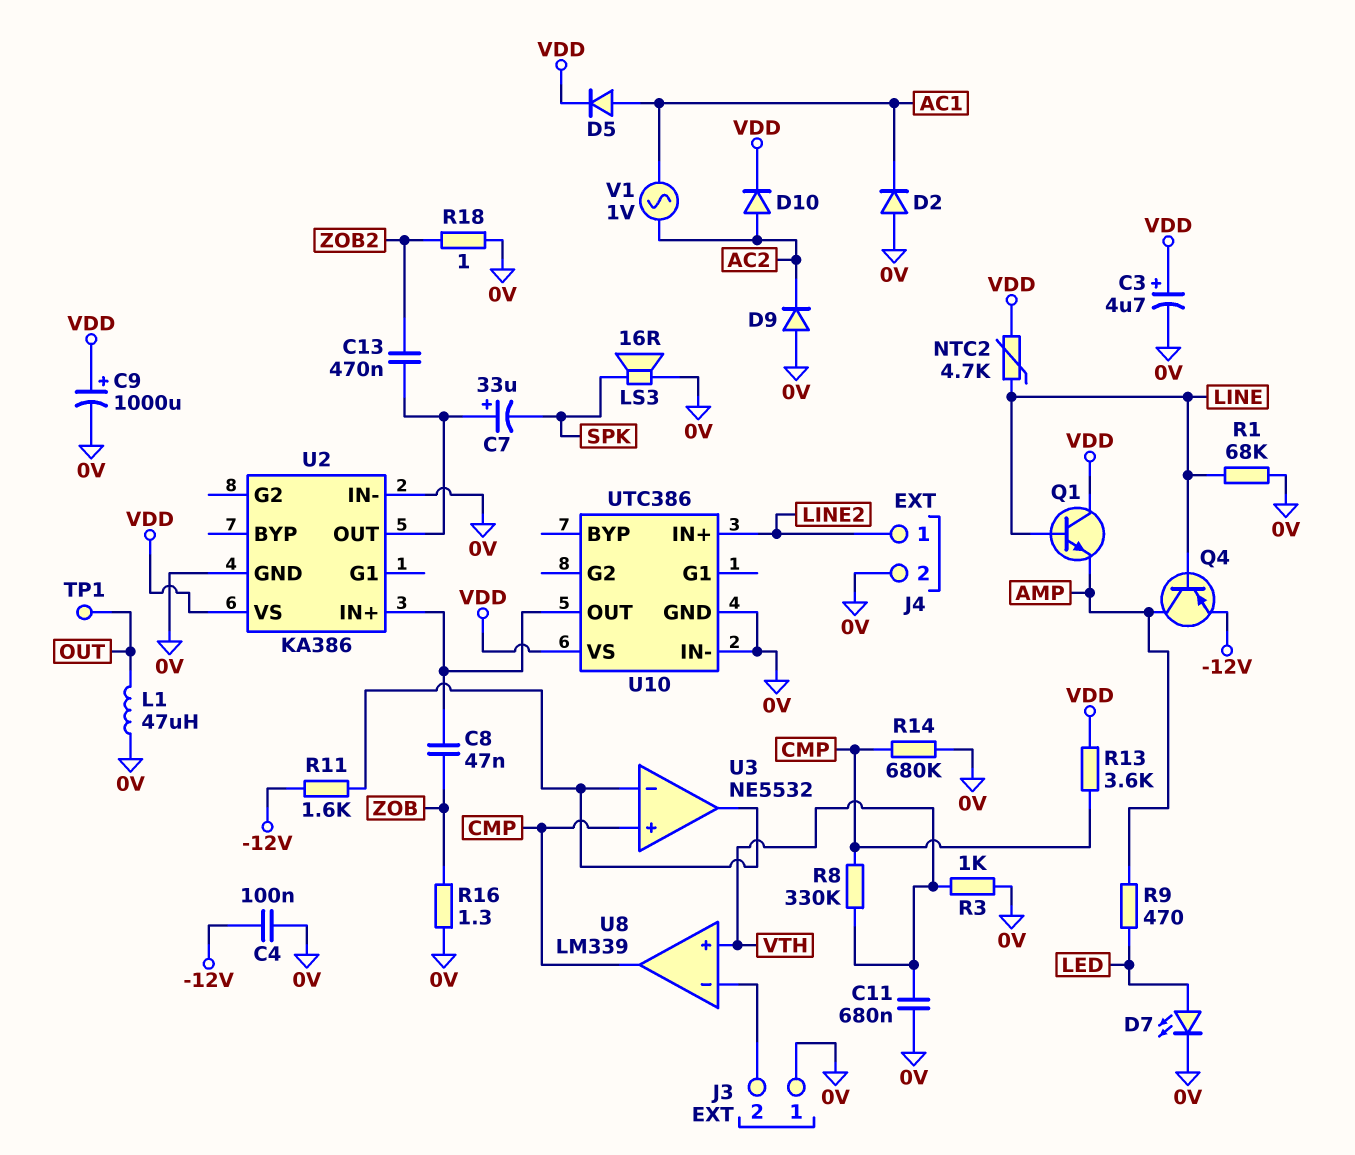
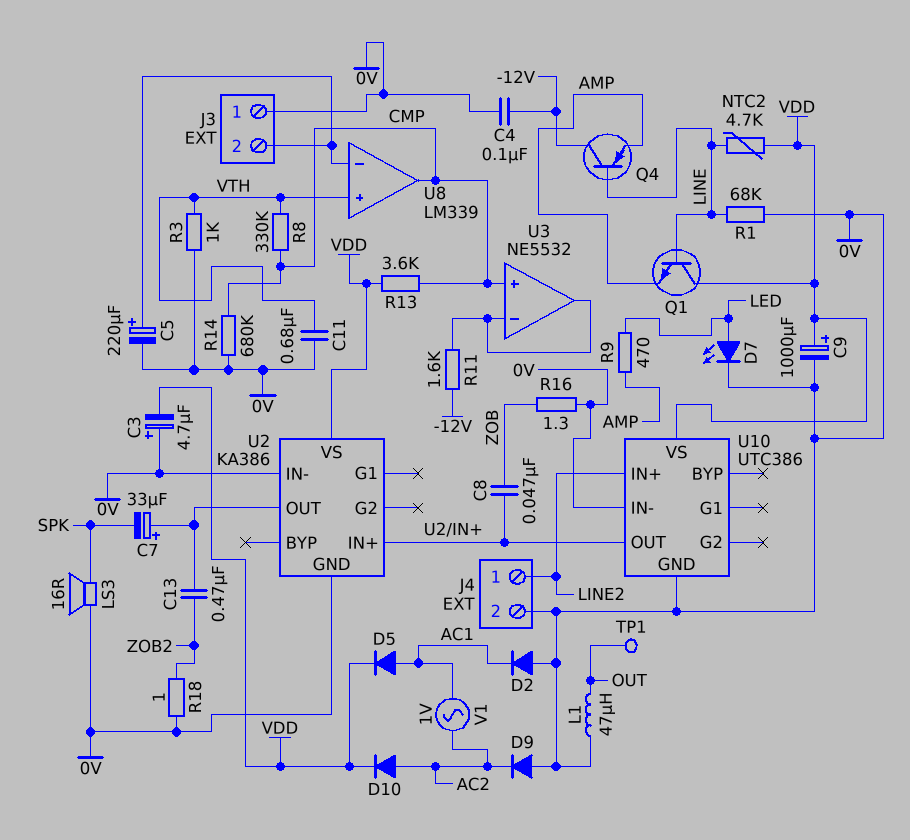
C3: 4.7uF (plus VDD, minus 0V) -> 4.7uF (plus 0V, minus VDD)
C5: none -> 220uF (plus J3/2, minus 0V)
Q4: PNP (B LINE, C AMP, E -12V) -> PNP (B LINE, C -12V, E AMP)

